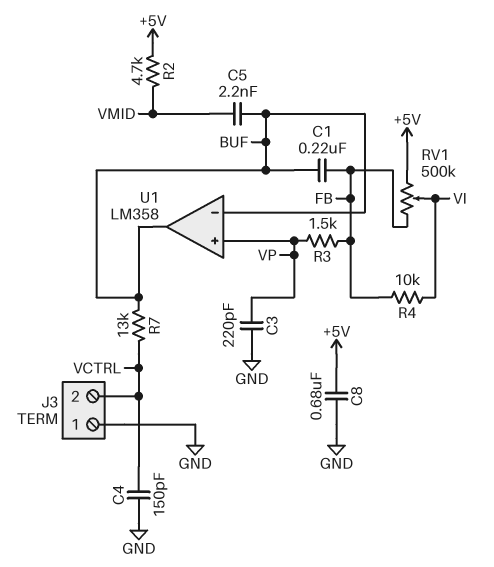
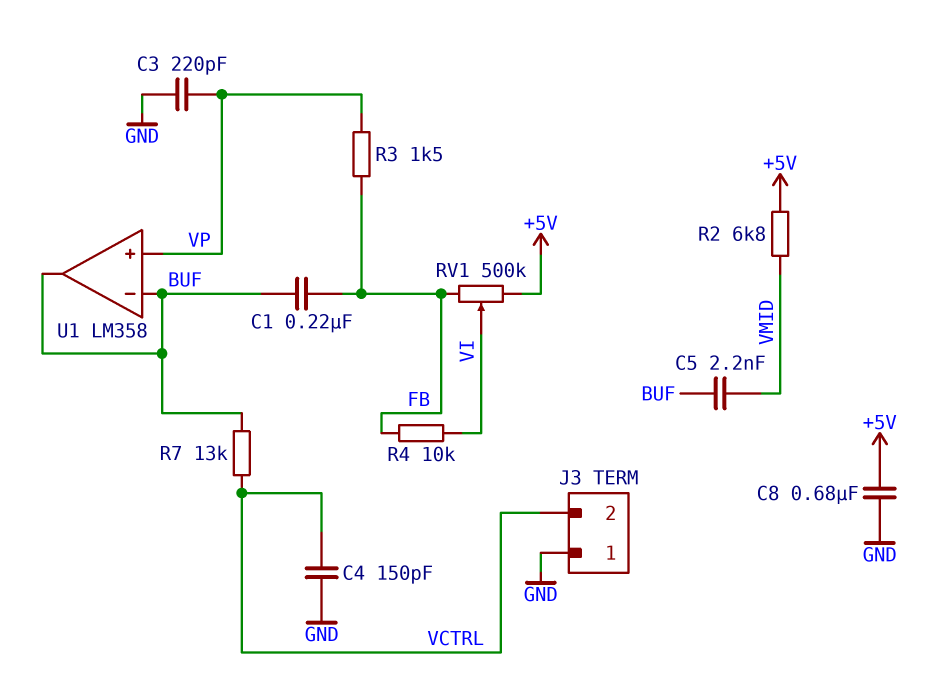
R2: 4.7k (+5V, VMID) -> 6.8k (+5V, VMID)

